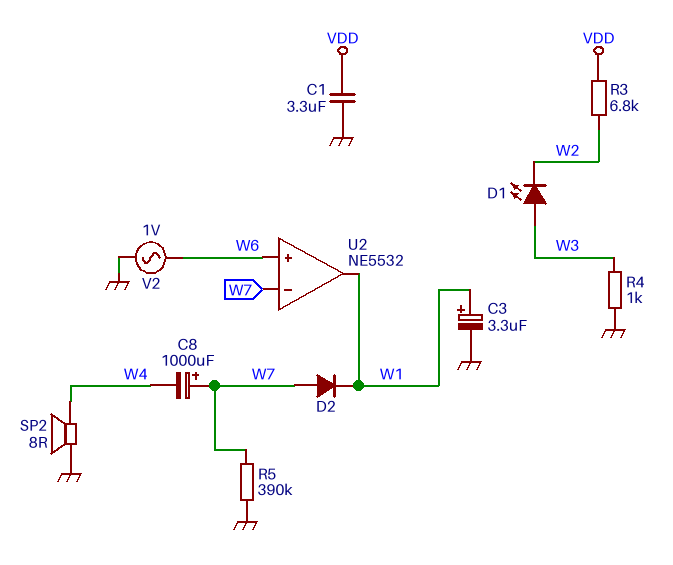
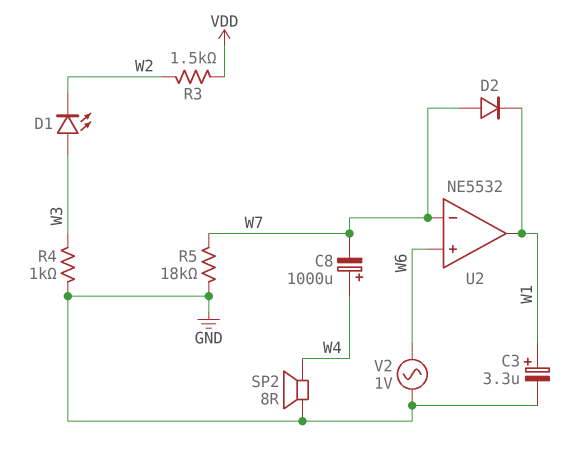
C1: 3.3uF (GND, VDD) -> none
C8: 1000uF (plus W7, minus W4) -> 1000uF (plus W4, minus W7)
R3: 6.8k (VDD, W2) -> 1.5k (VDD, W2)
R5: 390k (GND, W7) -> 18k (GND, W7)

